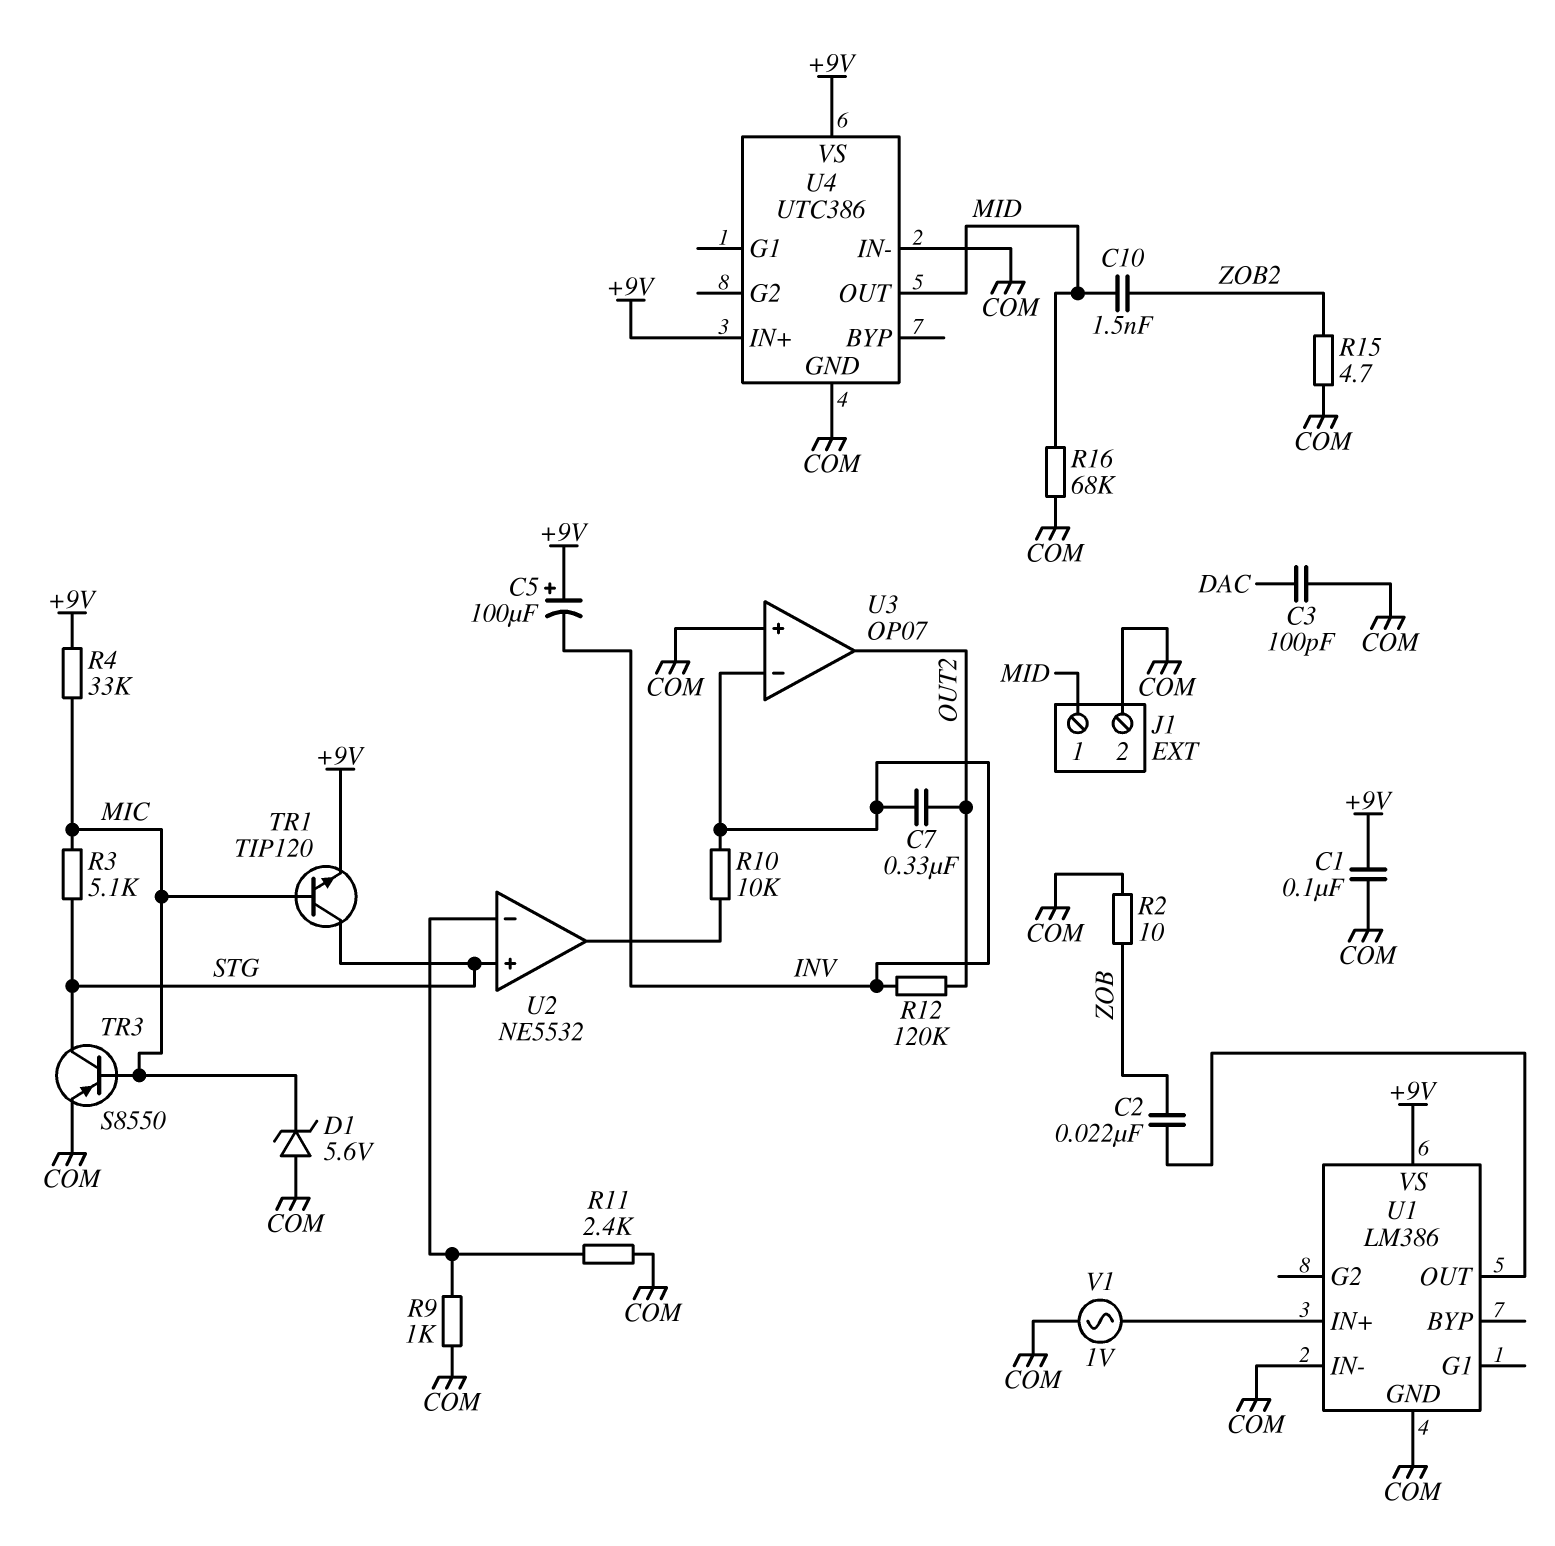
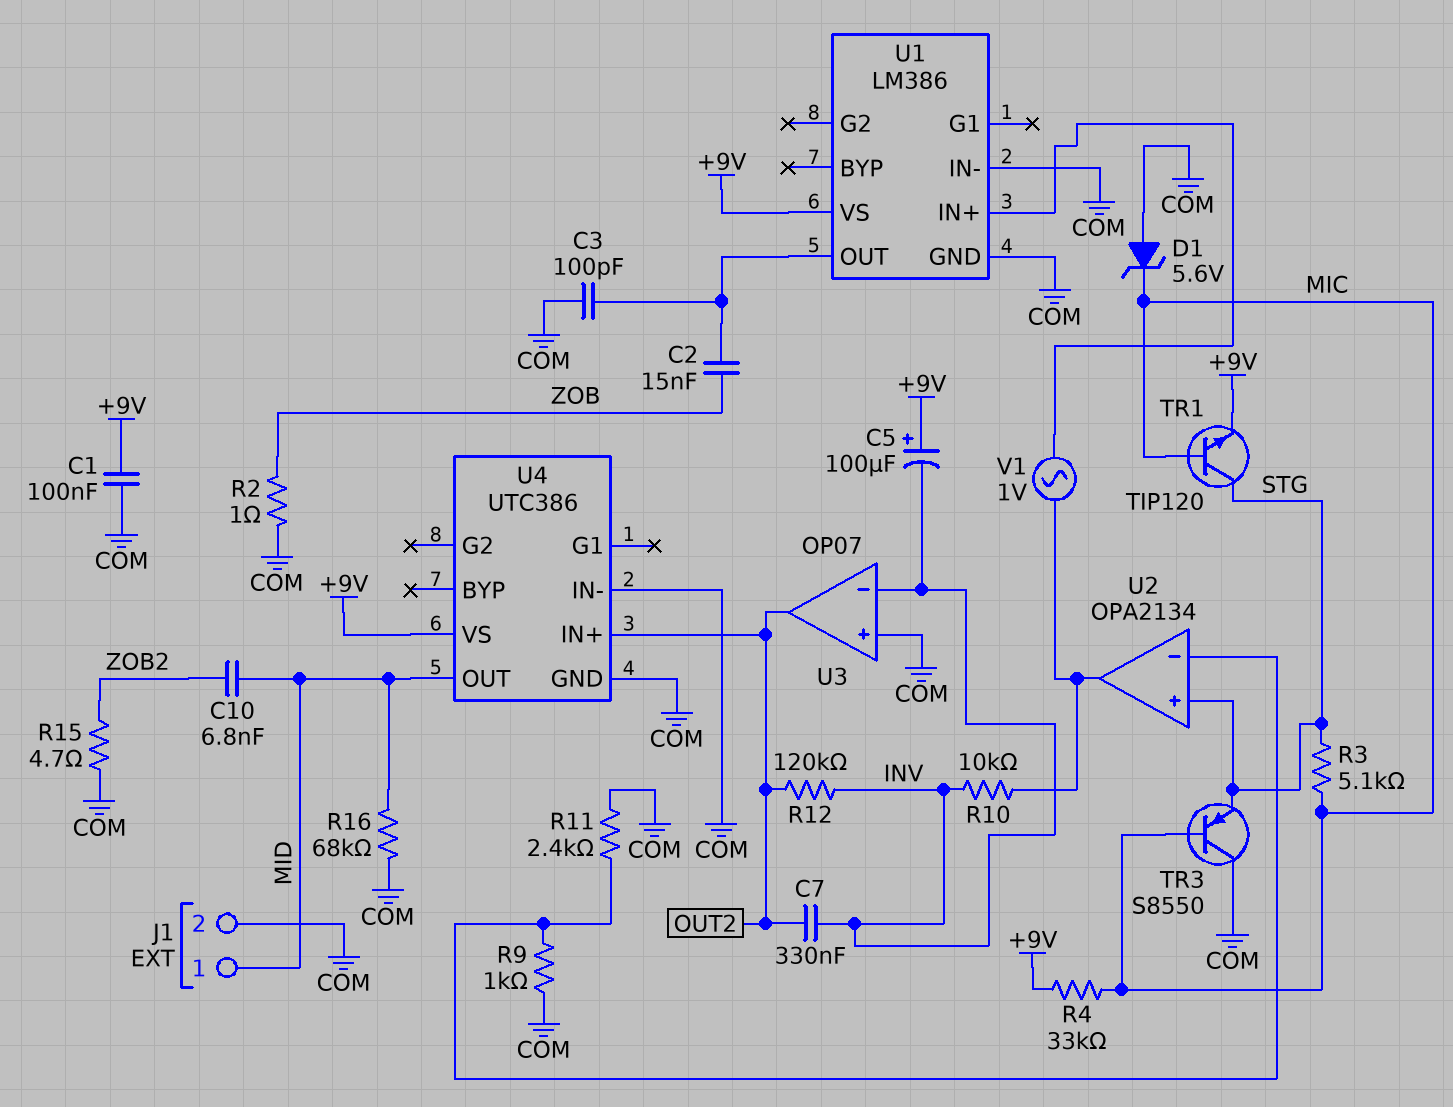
C2: 22nF (U1/OUT, ZOB) -> 15nF (U1/OUT, ZOB)
C3: 100pF (COM, DAC) -> 100pF (COM, U1/OUT)
C10: 1.5nF (MID, ZOB2) -> 6.8nF (MID, ZOB2)
R2: 10 (COM, ZOB) -> 1 (COM, ZOB)
TR3: PNP S8550 (B MIC, C STG, E COM) -> PNP S8550 (B MIC, C COM, E STG)
U2: NE5532 -> OPA2134
U4 pin IN+: +9V -> OUT2
V1: AC 1V (COM, U1/IN+) -> AC 1V (U1/IN+, U2/out)

